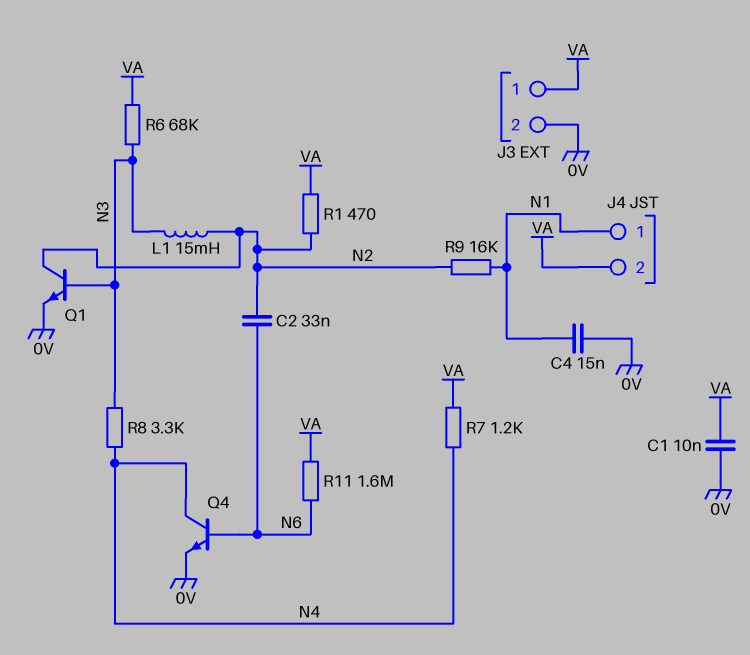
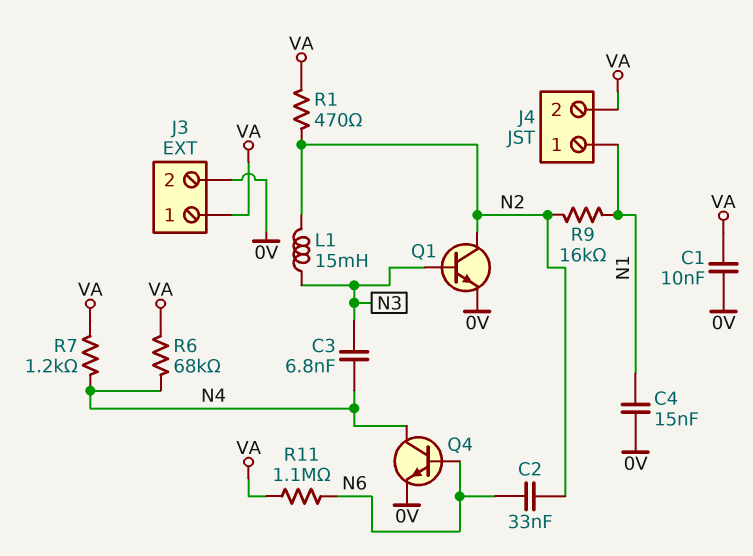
C3: none -> 6.8nF (N3, N4)
R6: 68k (N3, VA) -> 68k (N4, VA)
R8: 3.3k (N3, N4) -> none
R11: 1.6M (N6, VA) -> 1.1M (N6, VA)

